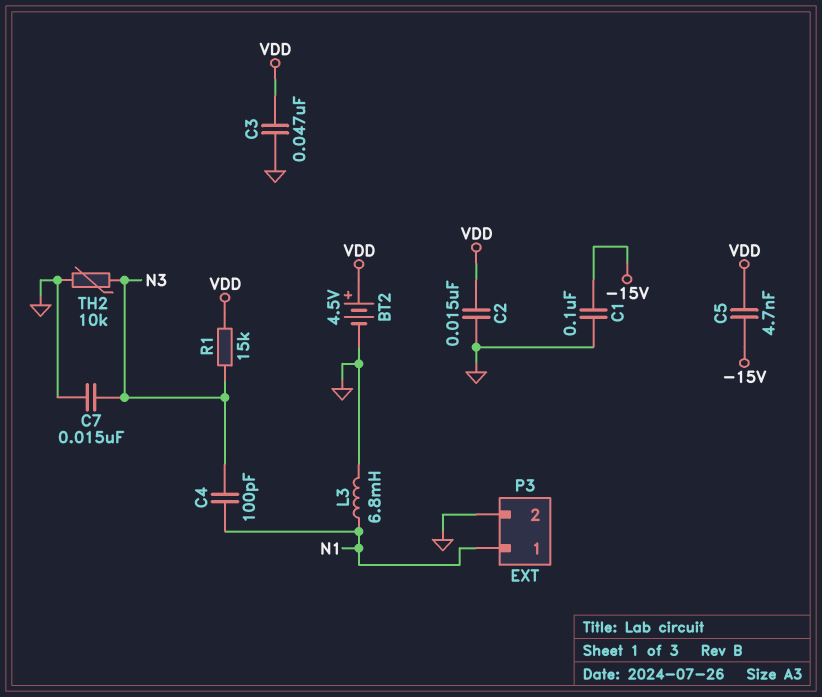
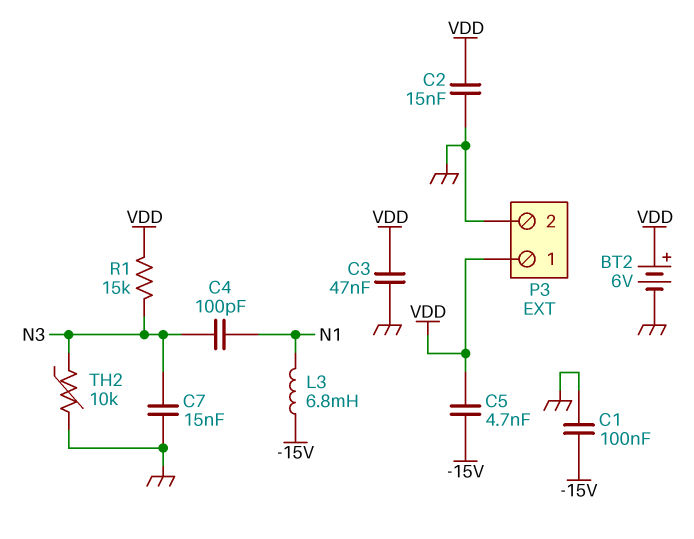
BT2: 4.5V (plus VDD, minus GND) -> 6V (plus VDD, minus GND)
L3: 6.8mH (GND, N1) -> 6.8mH (-15V, N1)
P3 pin 1: N1 -> VDD

